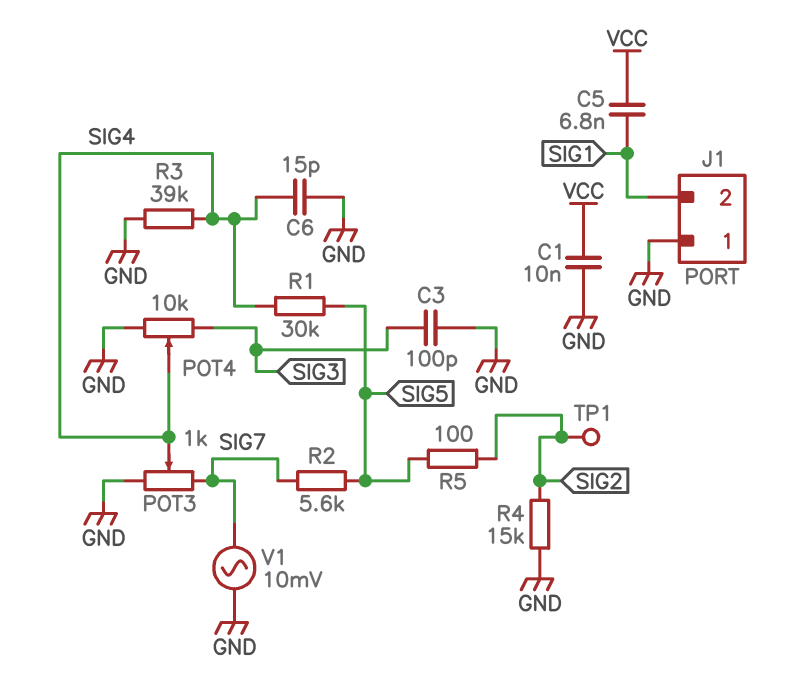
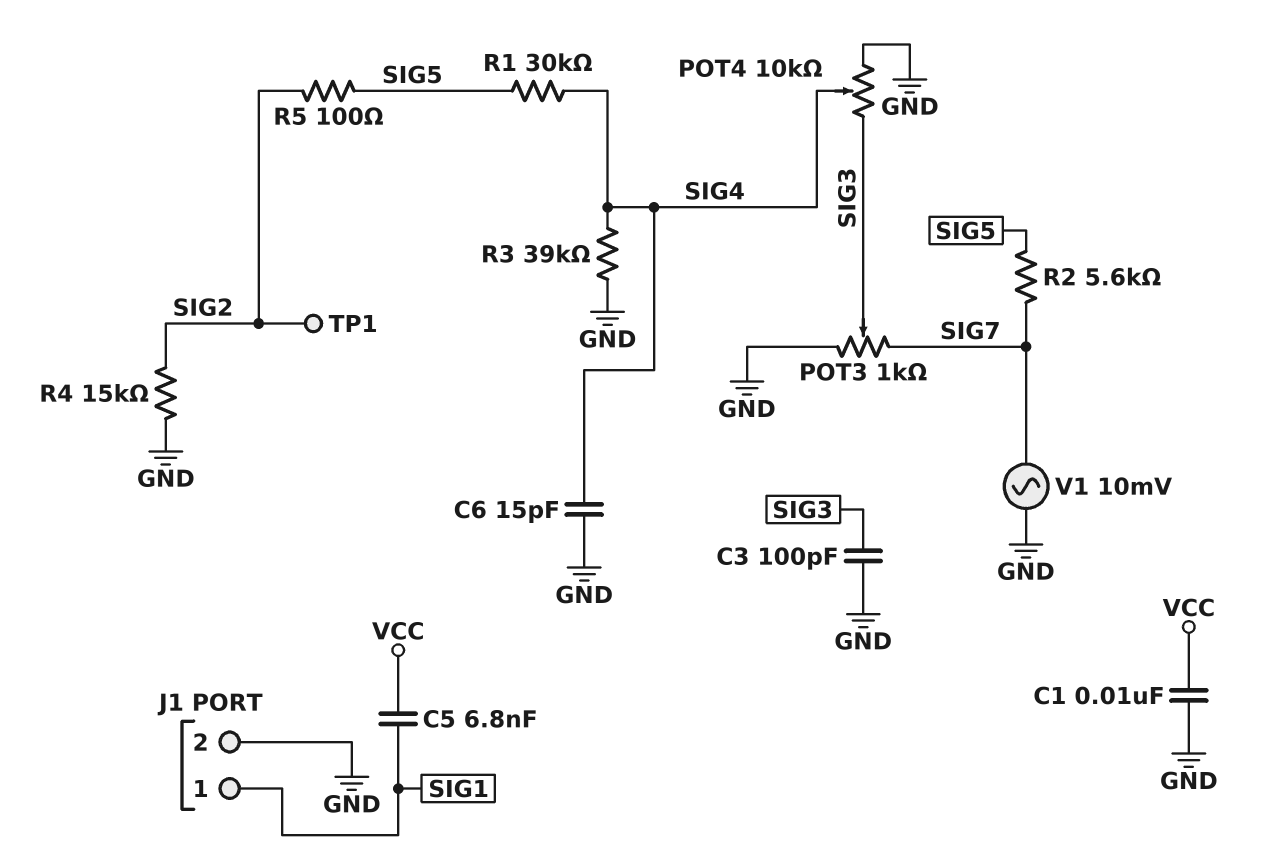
J1 pin 1: GND -> SIG1
J1 pin 2: SIG1 -> GND
POT3: 1k (GND, SIG7, wiper SIG4) -> 1k (GND, SIG7, wiper SIG3)

